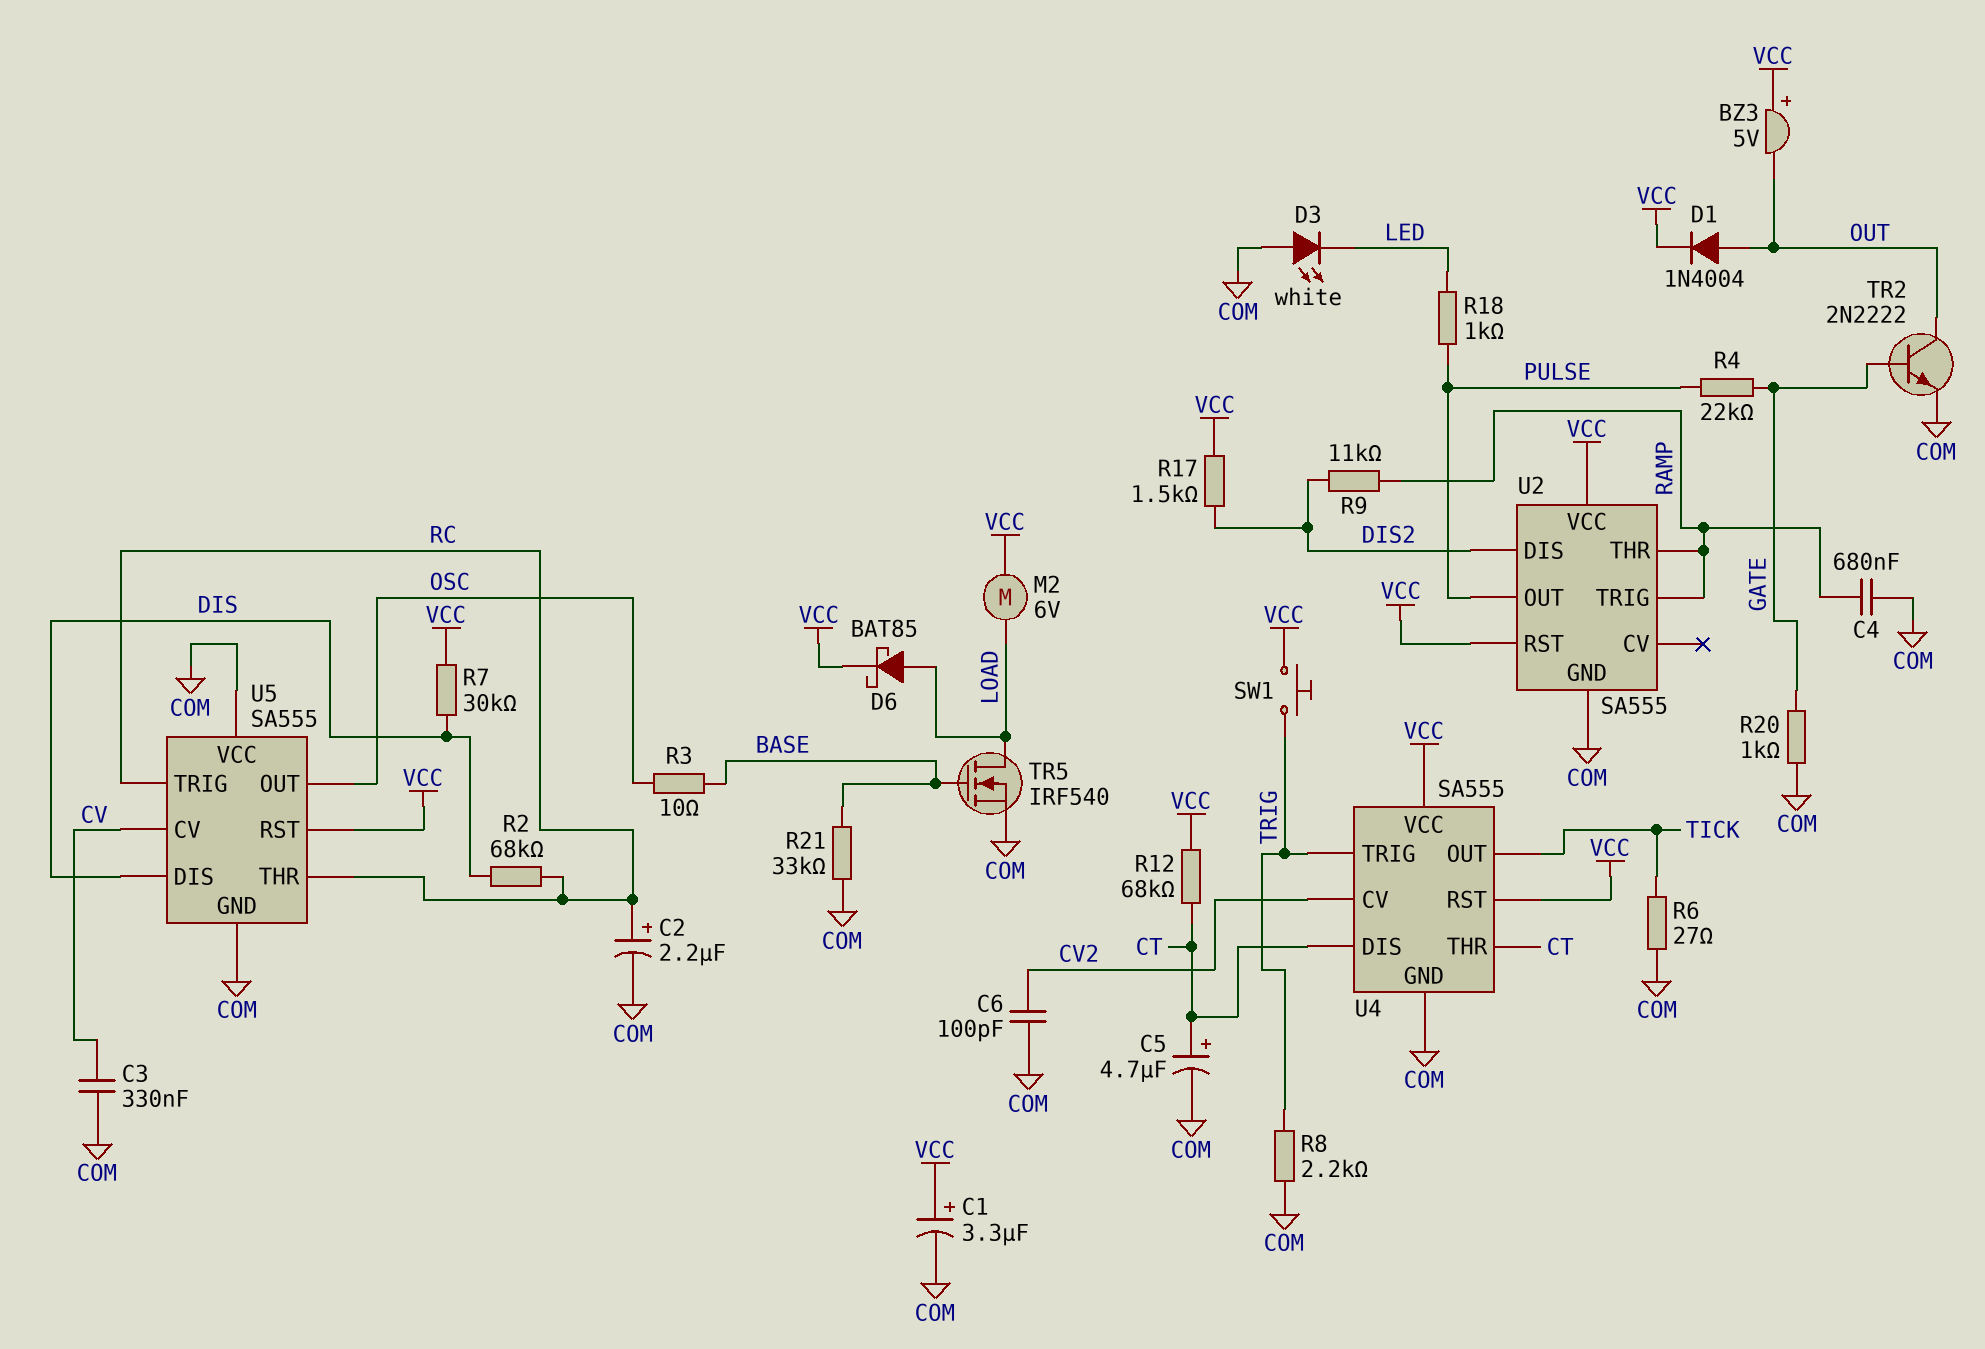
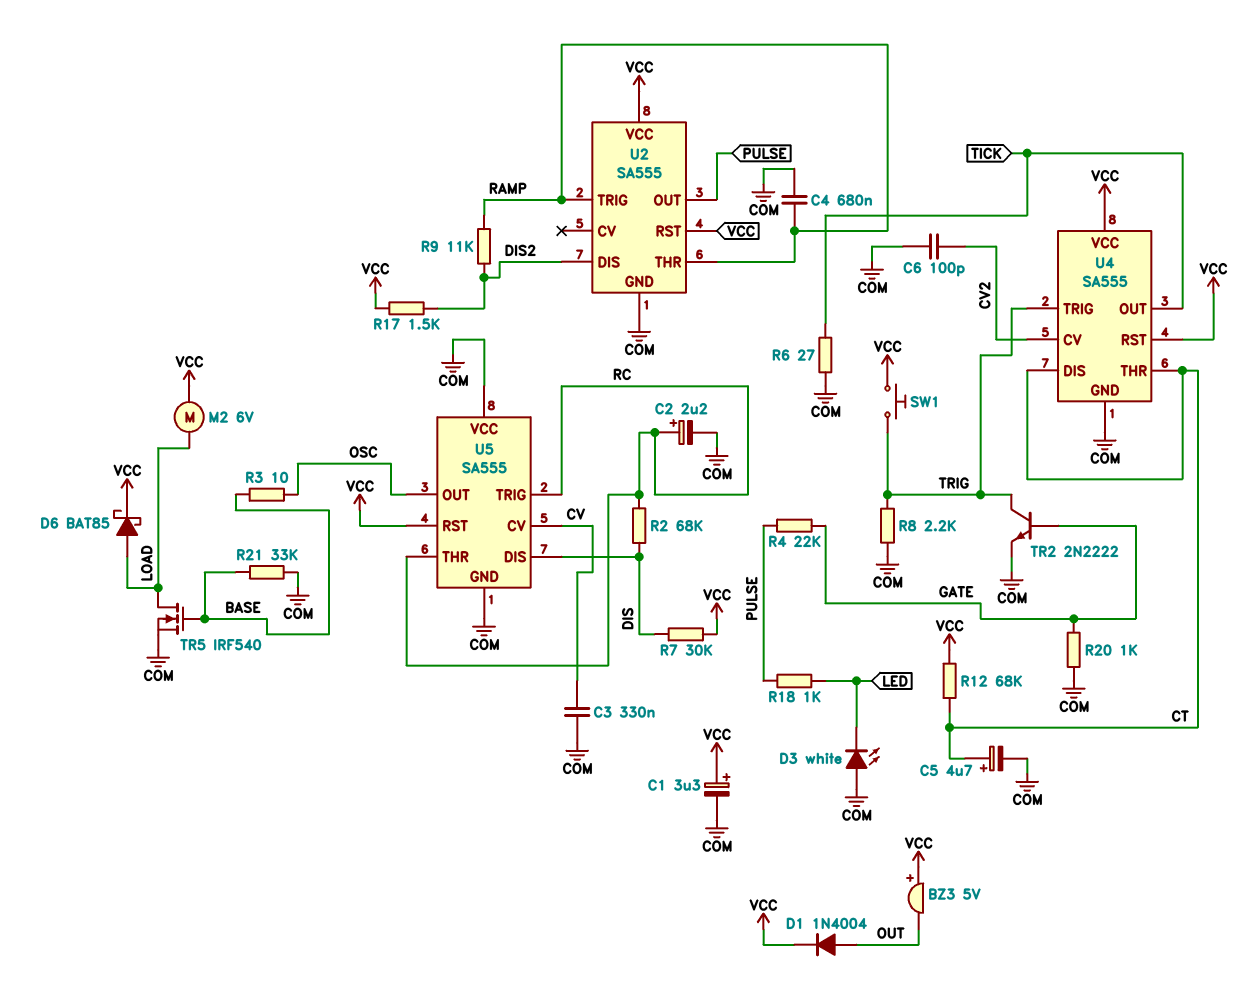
TR2: NPN 2N2222 (B GATE, C OUT, E COM) -> NPN 2N2222 (B GATE, C TRIG, E COM)

